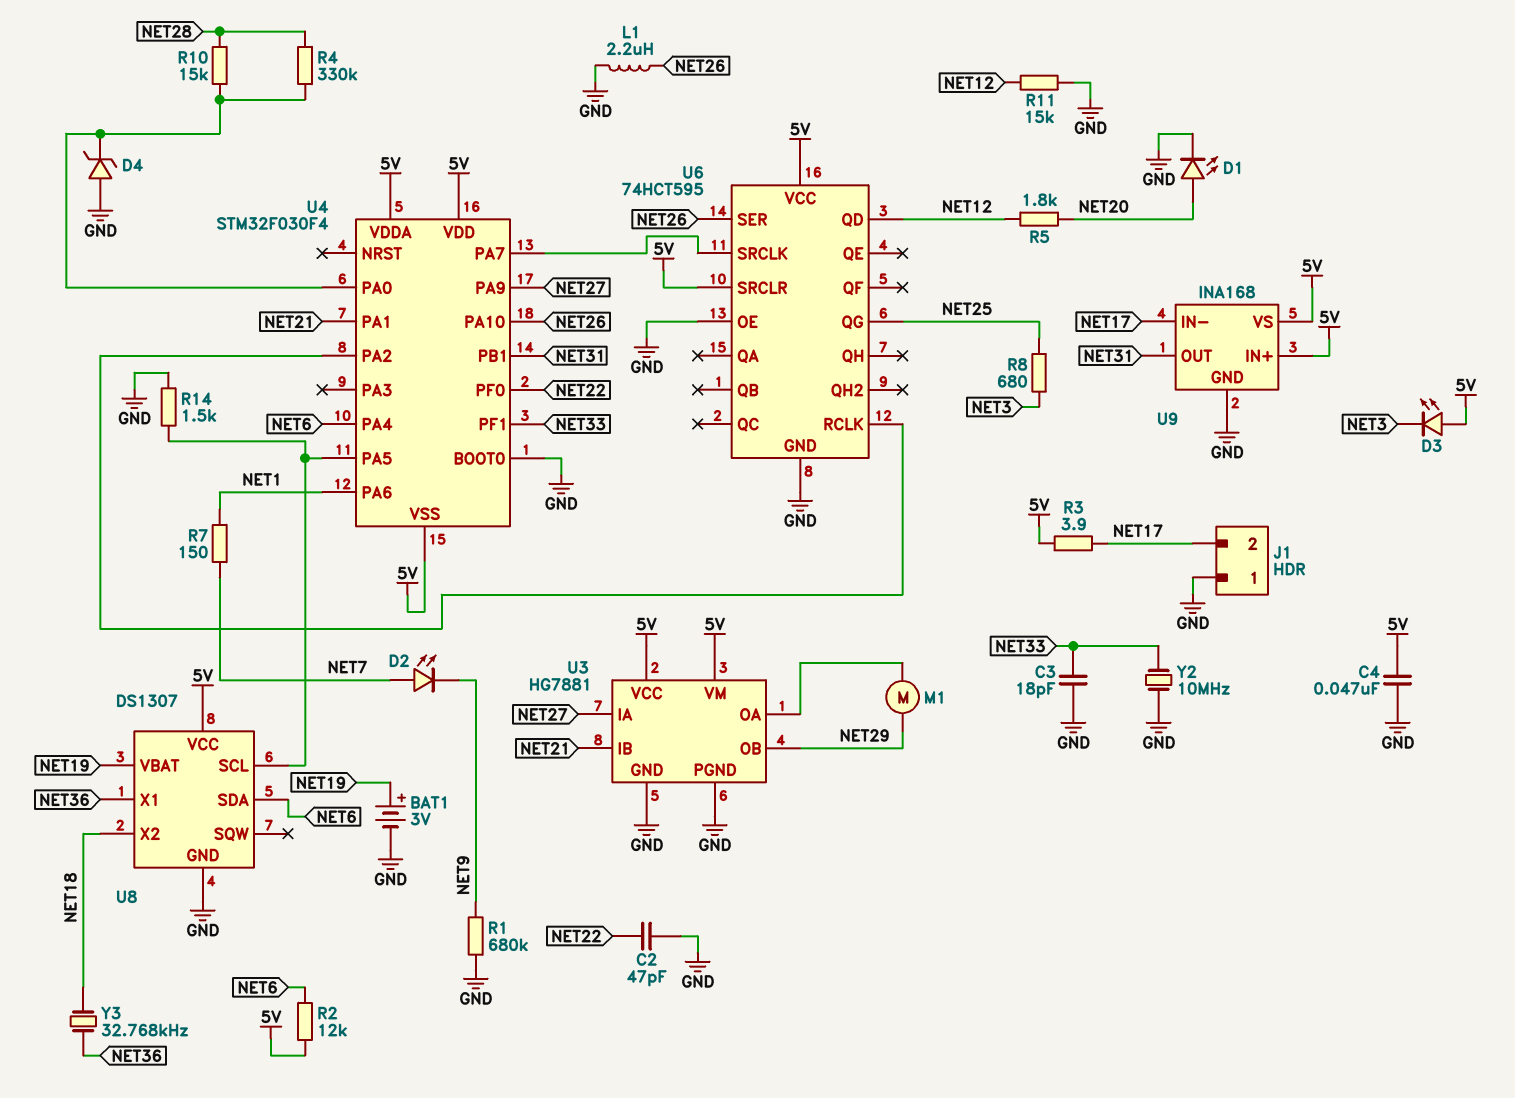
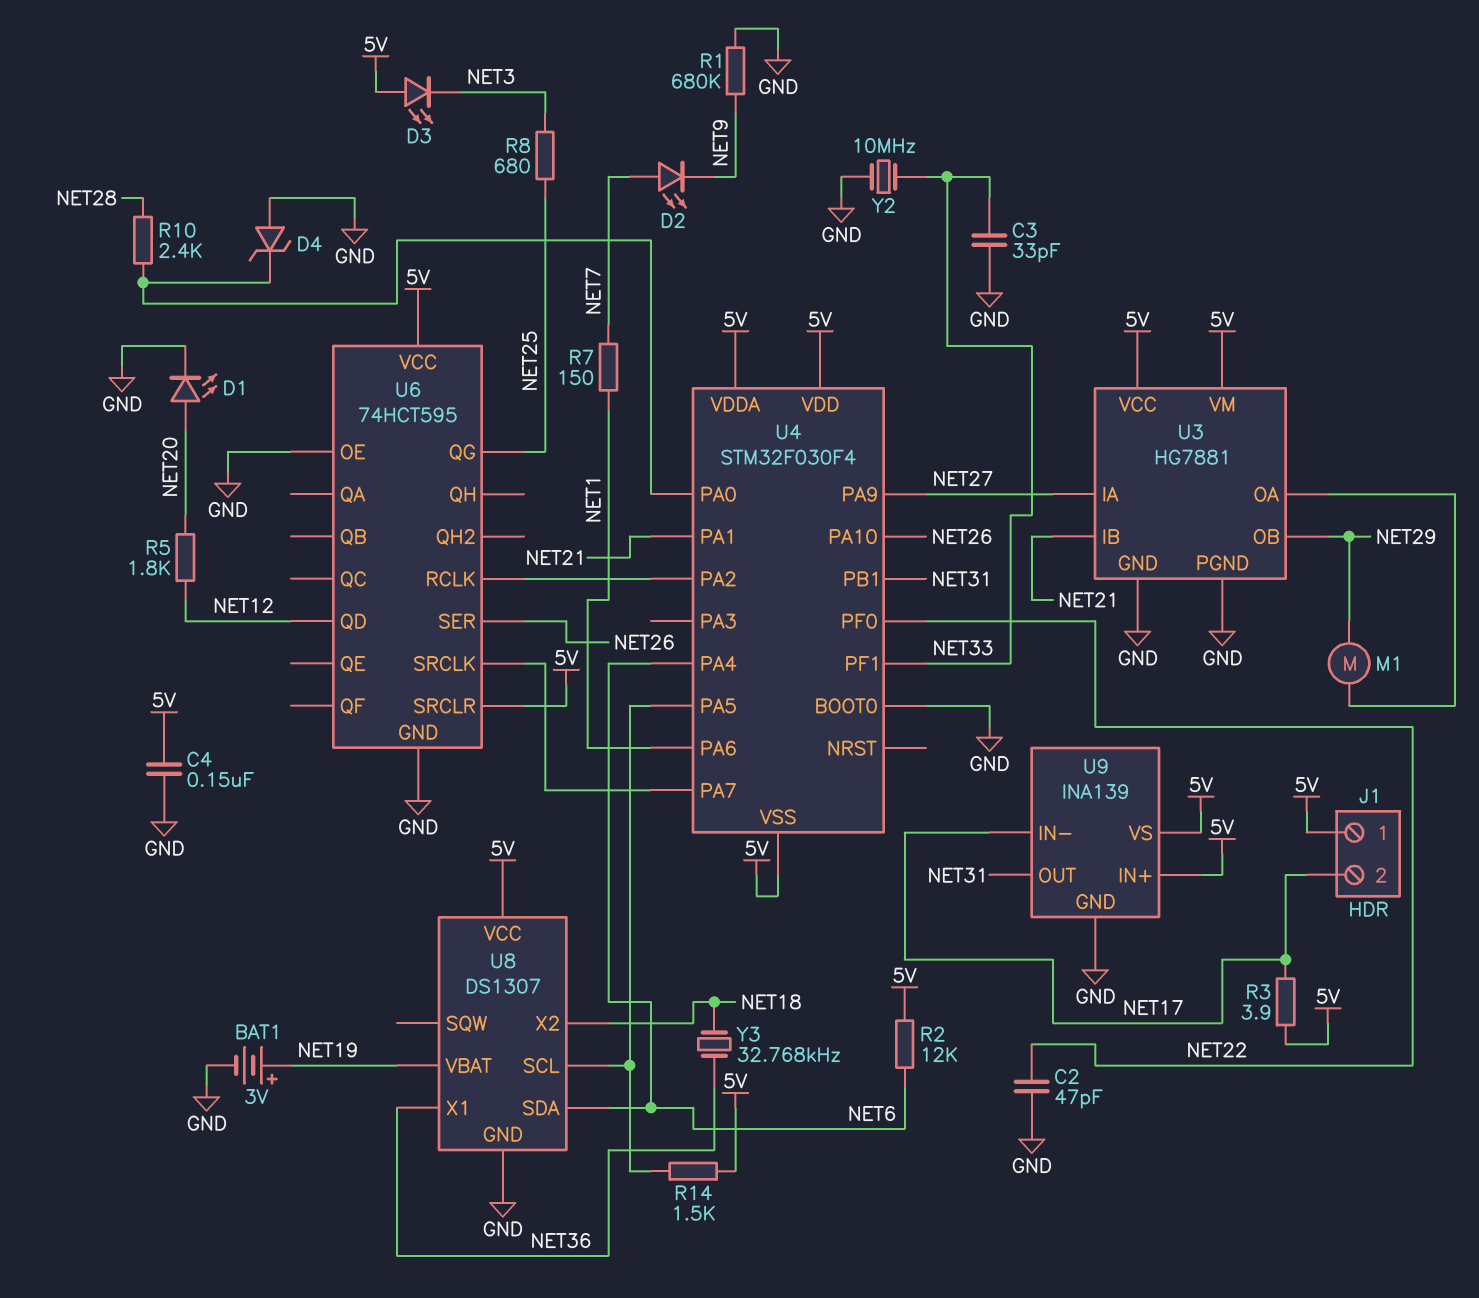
C3: 18pF (GND, NET33) -> 33pF (GND, NET33)
C4: 47nF (5V, GND) -> 150nF (5V, GND)
J1 pin 1: GND -> 5V
L1: 2.2uH (GND, NET26) -> none
R4: 330k (NET28, U4/PA0) -> none
R10: 15k (NET28, U4/PA0) -> 2.4k (NET28, U4/PA0)
R11: 15k (GND, NET12) -> none
R14: 1.5k (GND, U4/PA5) -> 1.5k (5V, U4/PA5)
U9: INA168 -> INA139

